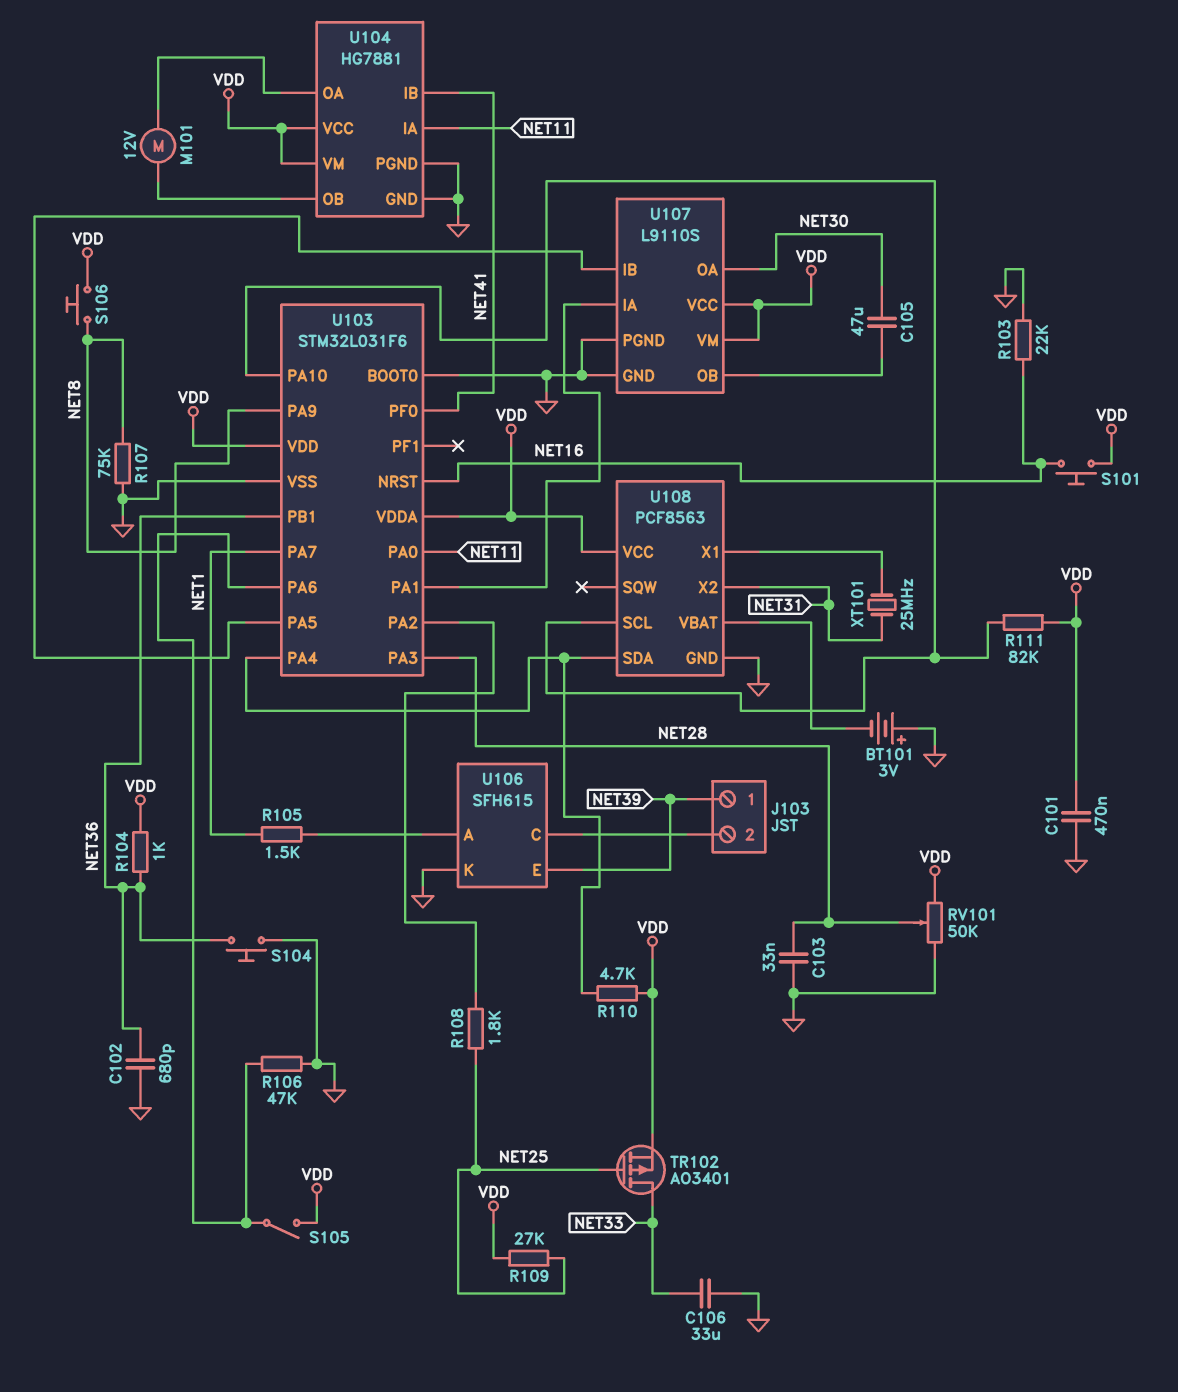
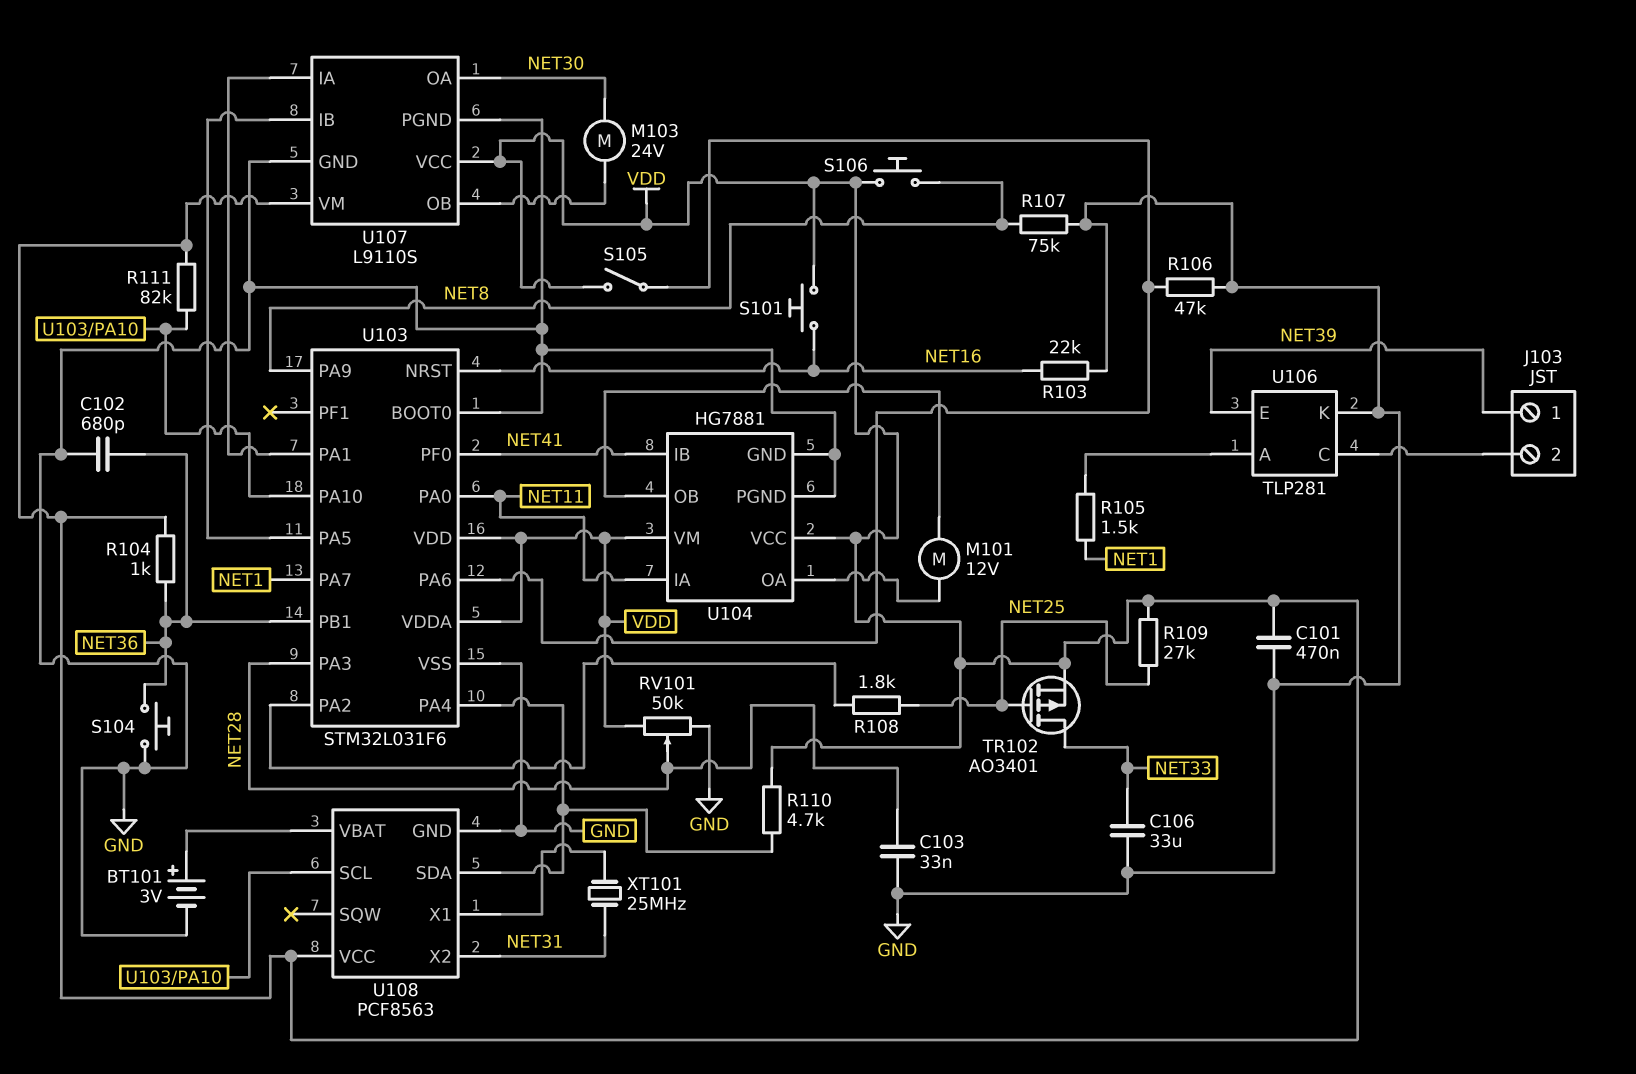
BT101: 3V (plus GND, minus U108/VBAT) -> 3V (plus U108/VBAT, minus GND)
C105: 47uF (NET30, U107/OB) -> none
M103: none -> motor 24V (NET30, U107/OB)
U106: SFH615 -> TLP281

